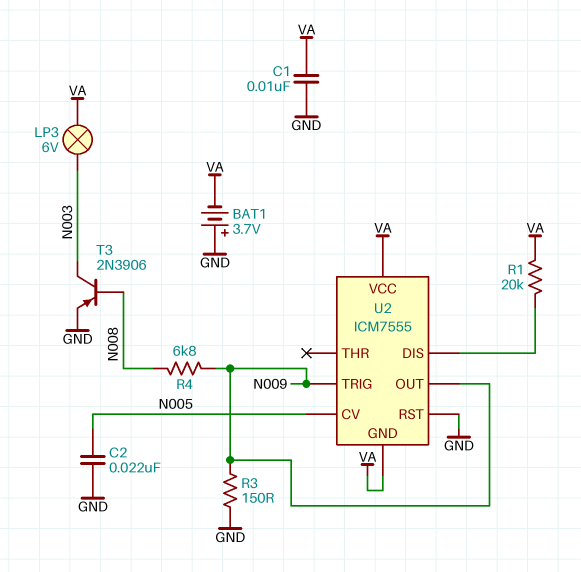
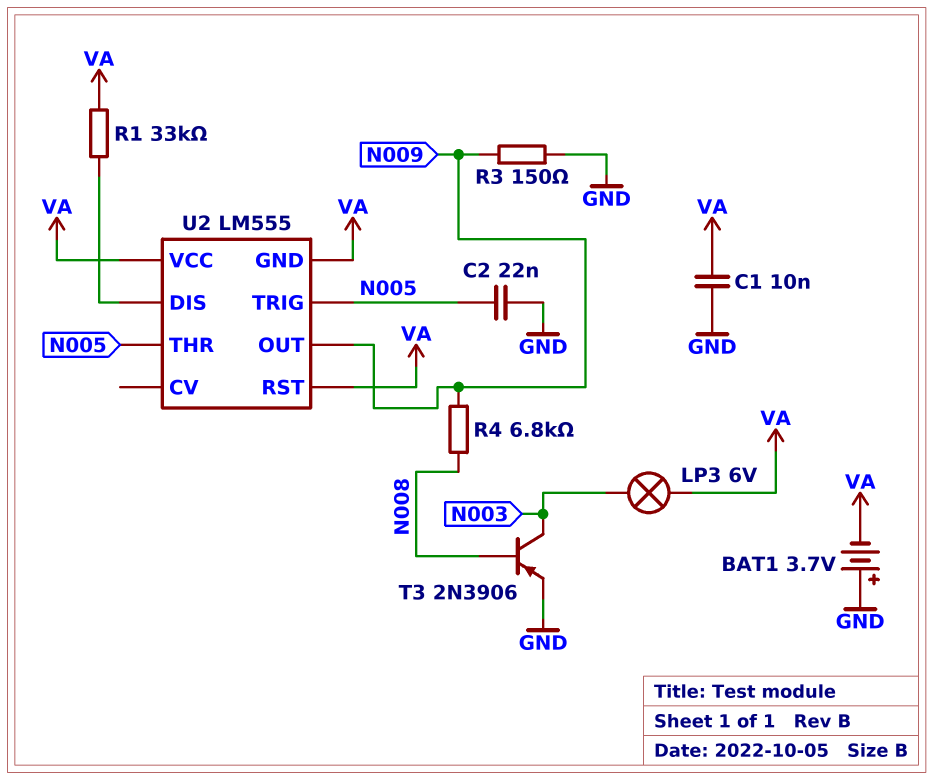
R1: 20k (U2/DIS, VA) -> 33k (U2/DIS, VA)
U2: ICM7555 -> LM555
U2 pin CV: N005 -> none
U2 pin RST: GND -> VA
U2 pin THR: none -> N005
U2 pin TRIG: N009 -> N005

